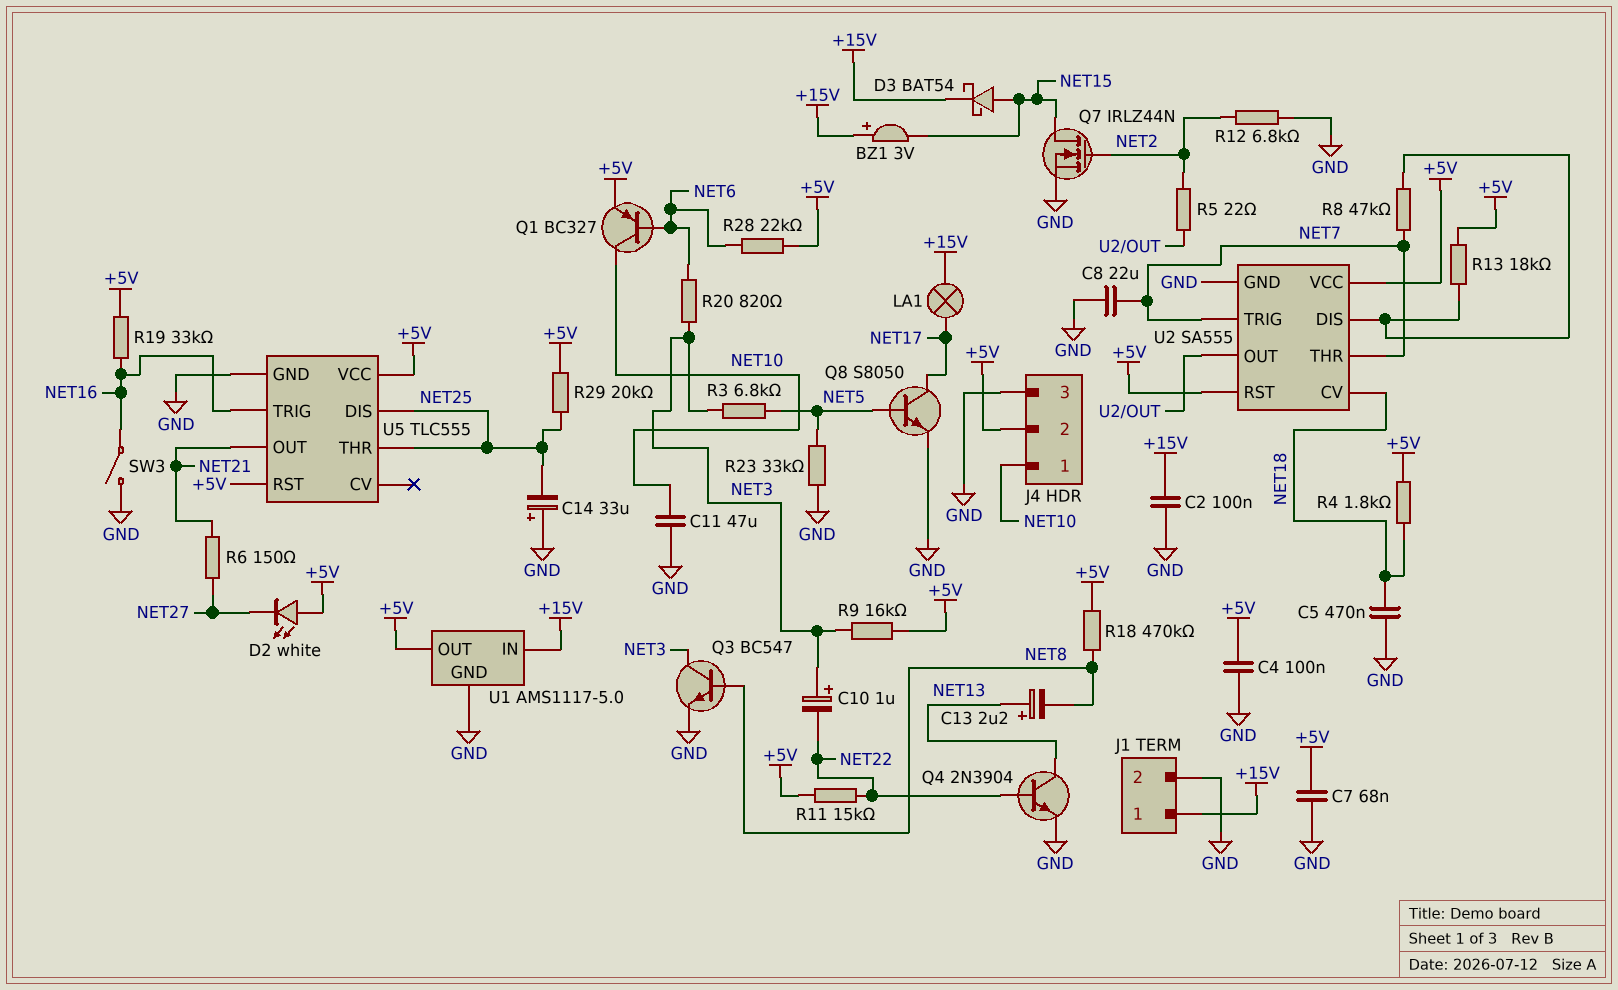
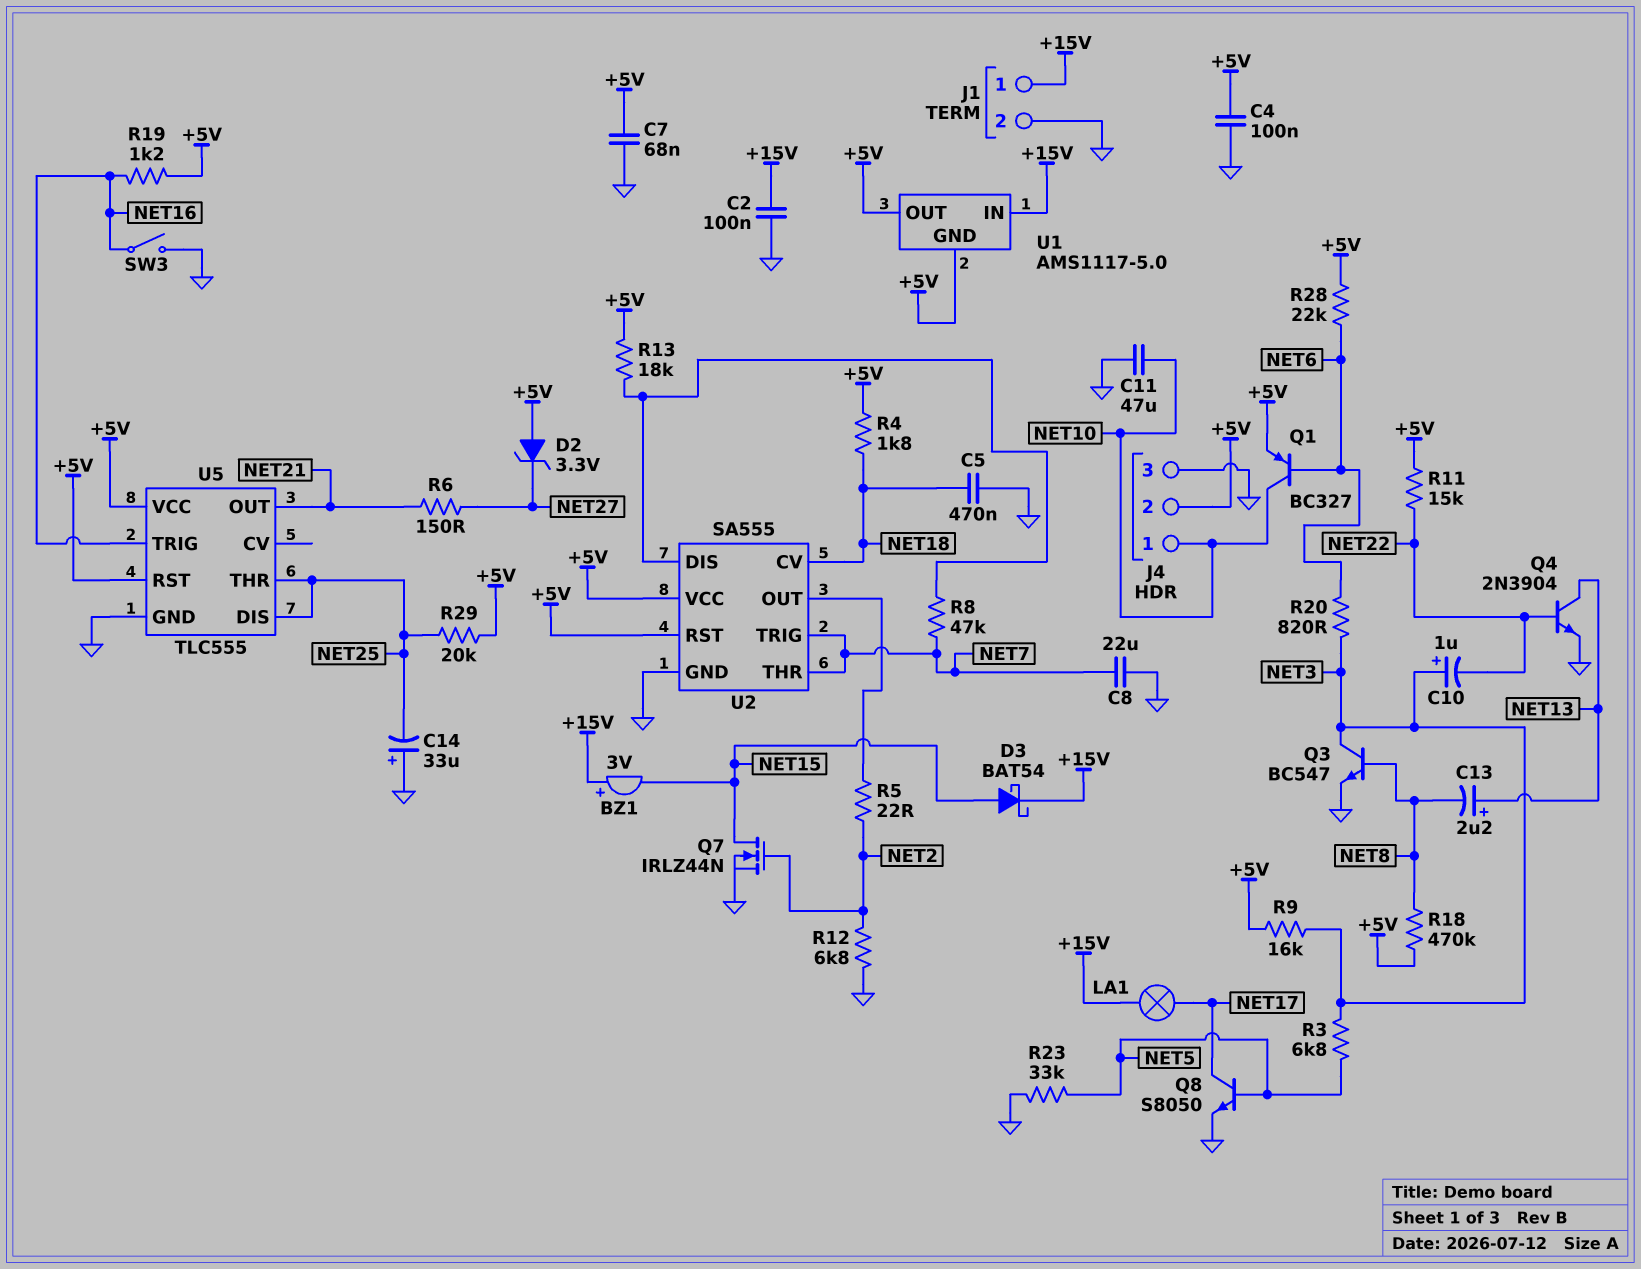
D2: LED white (A +5V, K NET27) -> zener 3.3V (A +5V, K NET27)
R19: 33k (+5V, NET16) -> 1.2k (+5V, NET16)
U1 pin GND: GND -> +5V

